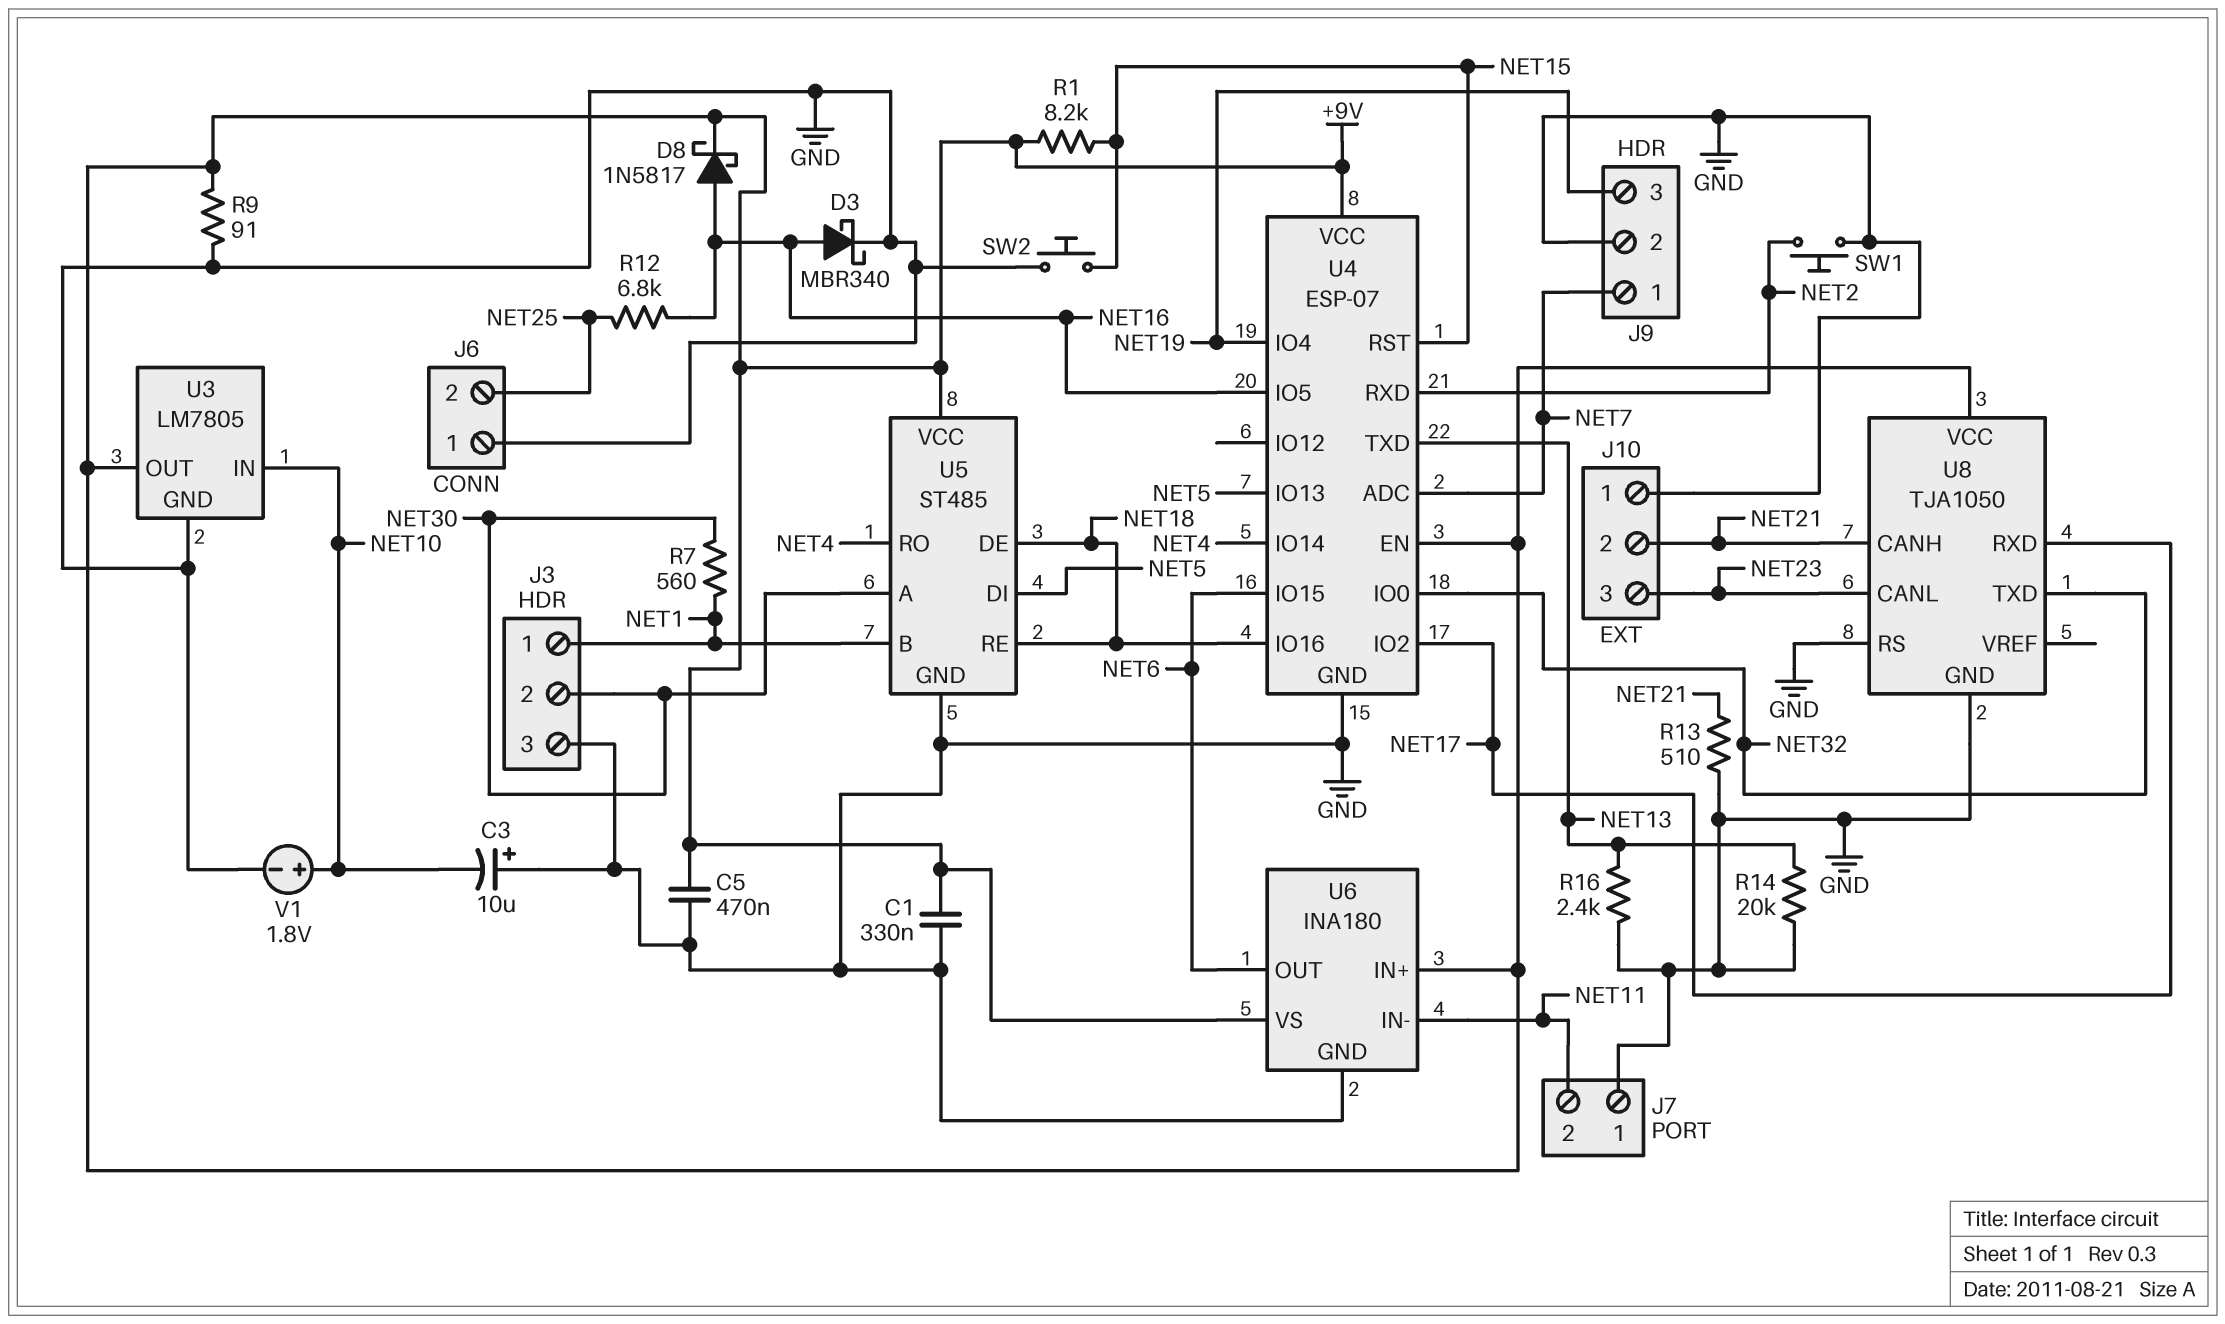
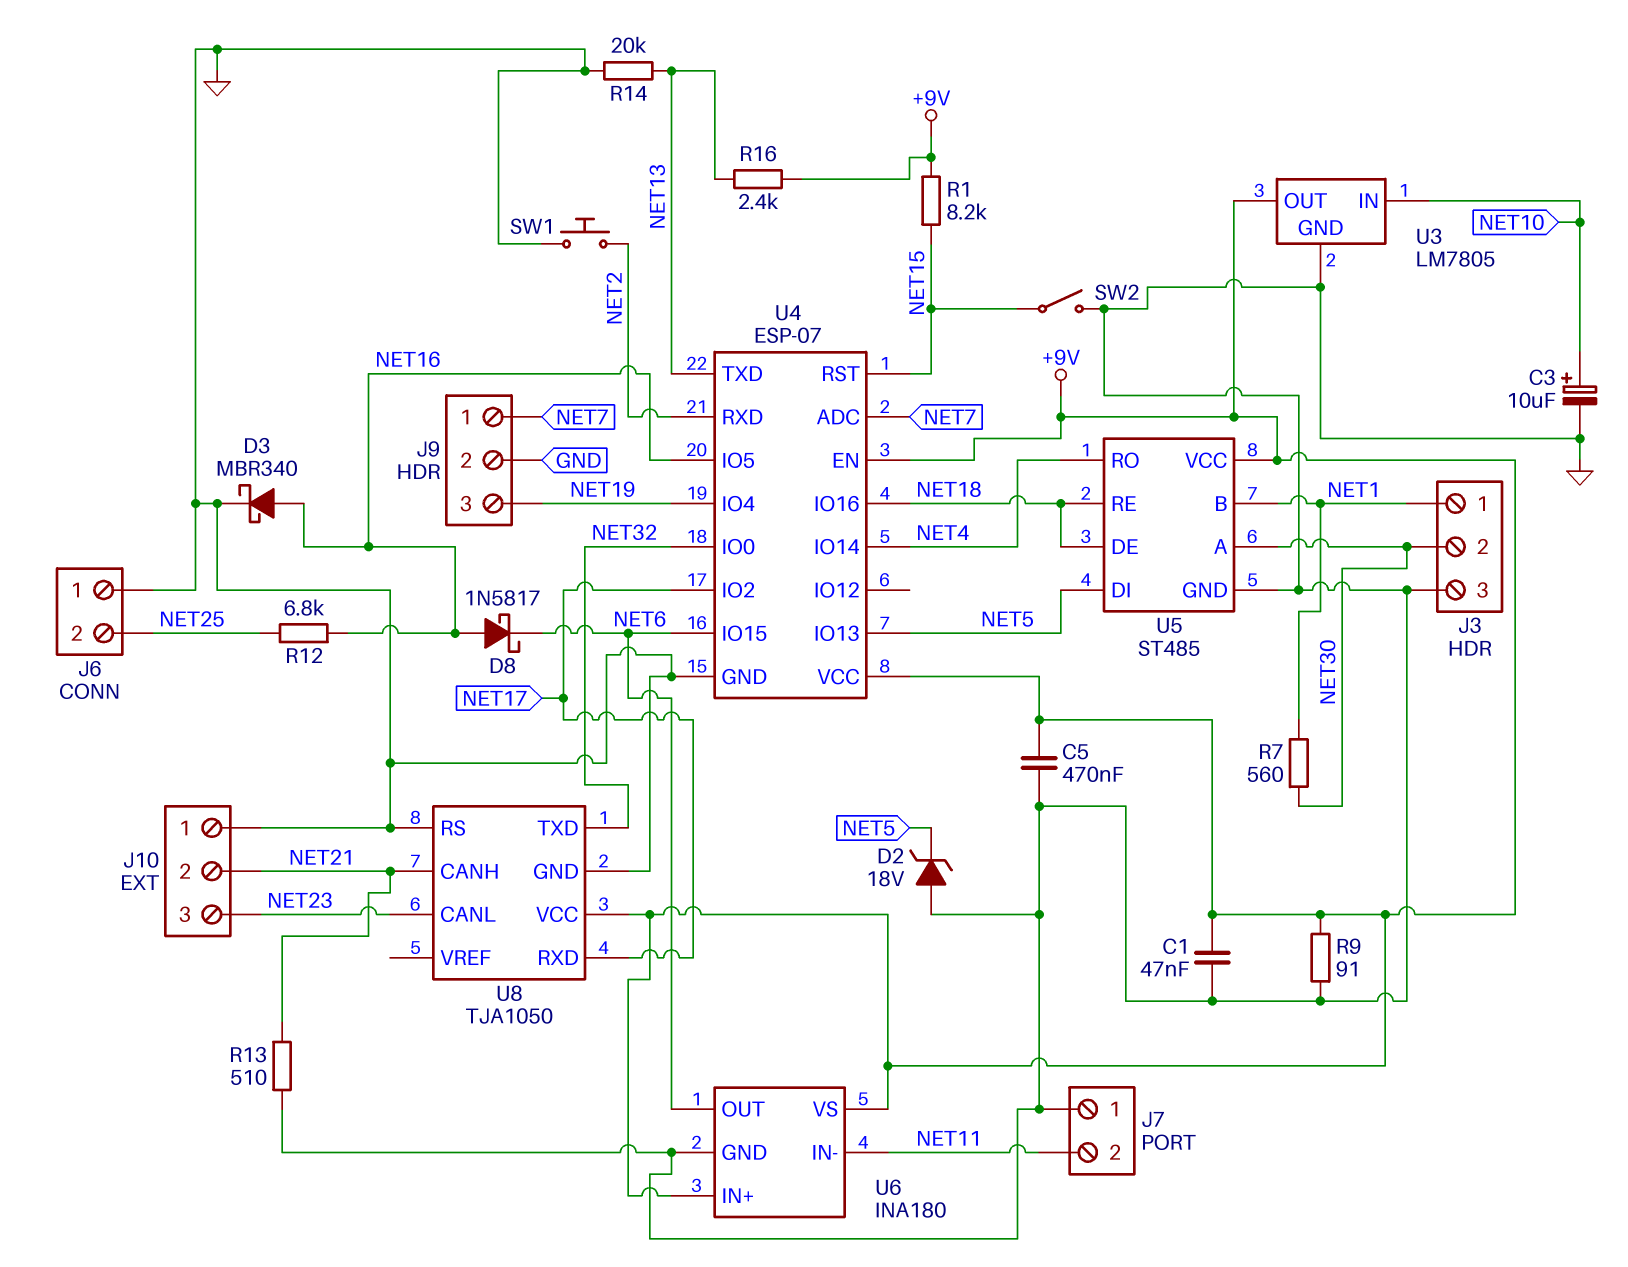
C1: 330nF (+9V, GND) -> 47nF (+9V, GND)
C3: 10uF (plus GND, minus NET10) -> 10uF (plus NET10, minus GND)
D2: none -> zener 18V (A GND, K NET5)
D8: schottky 1N5817 (A NET16, K +9V) -> schottky 1N5817 (A NET16, K NET6)
R16: 2.4k (GND, NET13) -> 2.4k (+9V, NET13)
SW2: button (GND, NET15) -> switch (GND, NET15)
V1: 1.8V (plus NET10, minus GND) -> none

